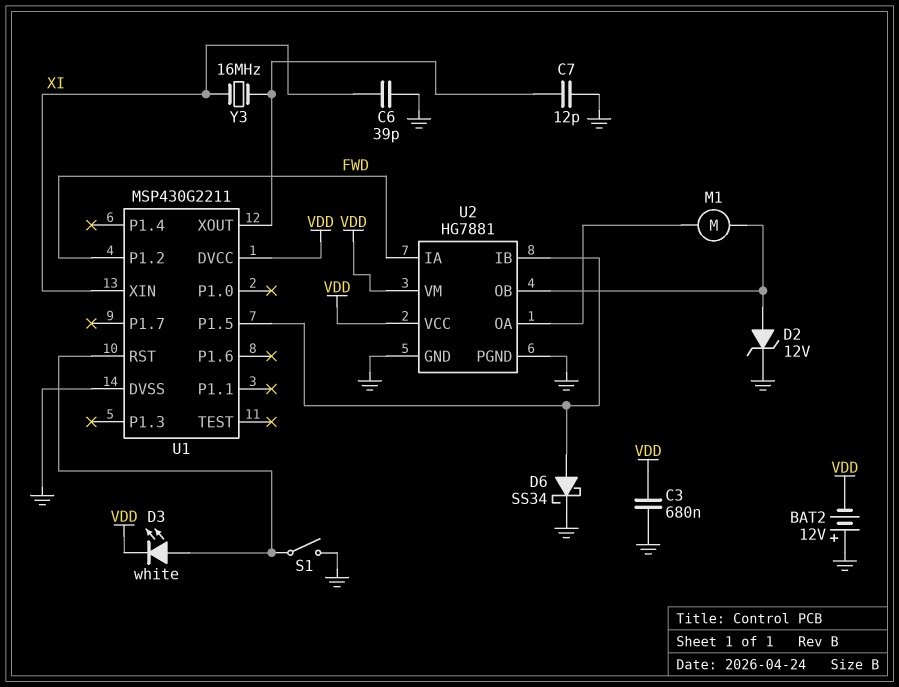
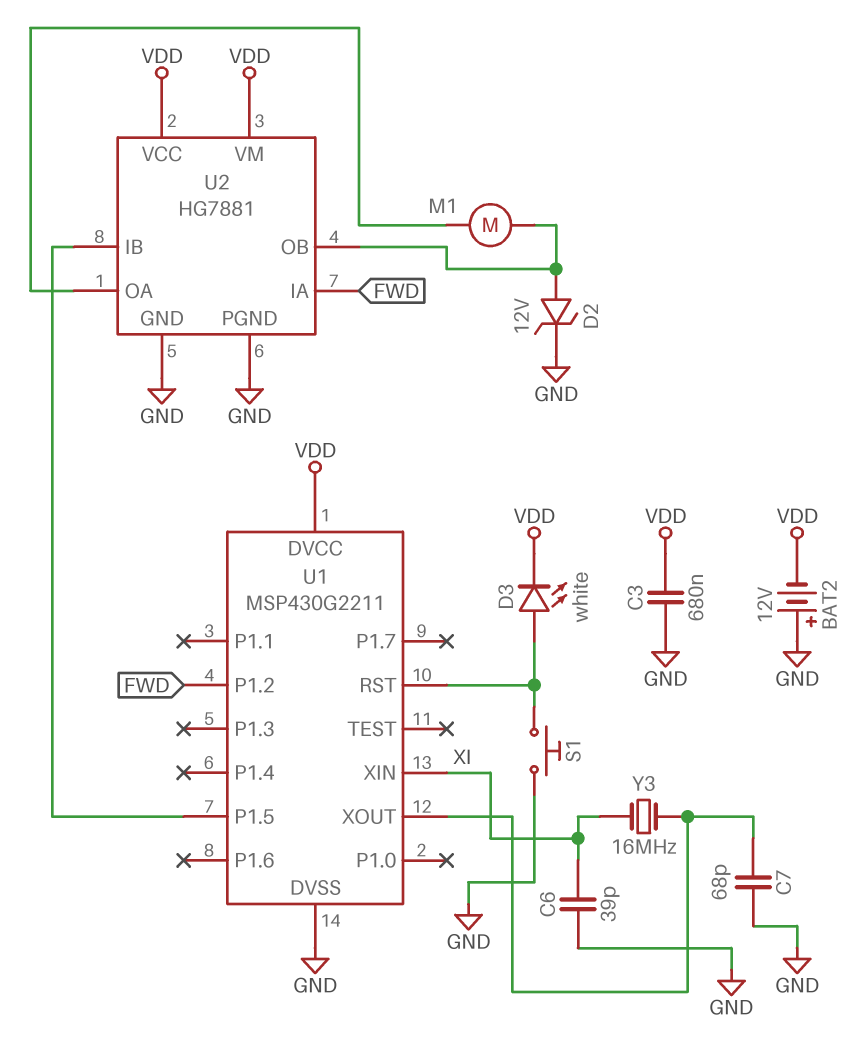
C7: 12pF (GND, U1/XOUT) -> 68pF (GND, U1/XOUT)
D6: schottky SS34 (A U1/P1.5, K GND) -> none
S1: switch (GND, U1/RST) -> button (GND, U1/RST)

